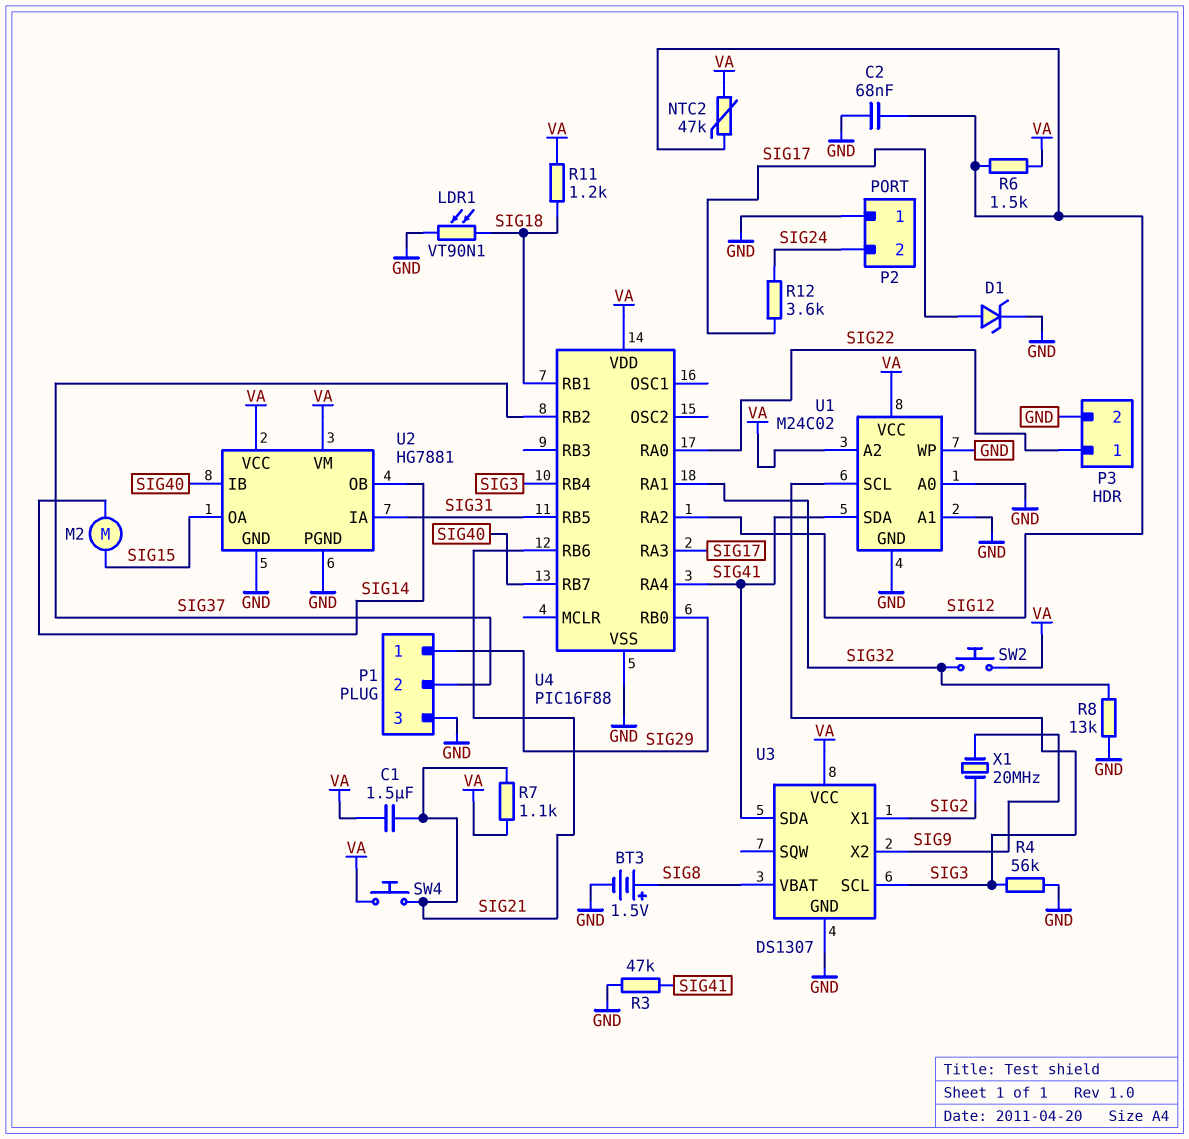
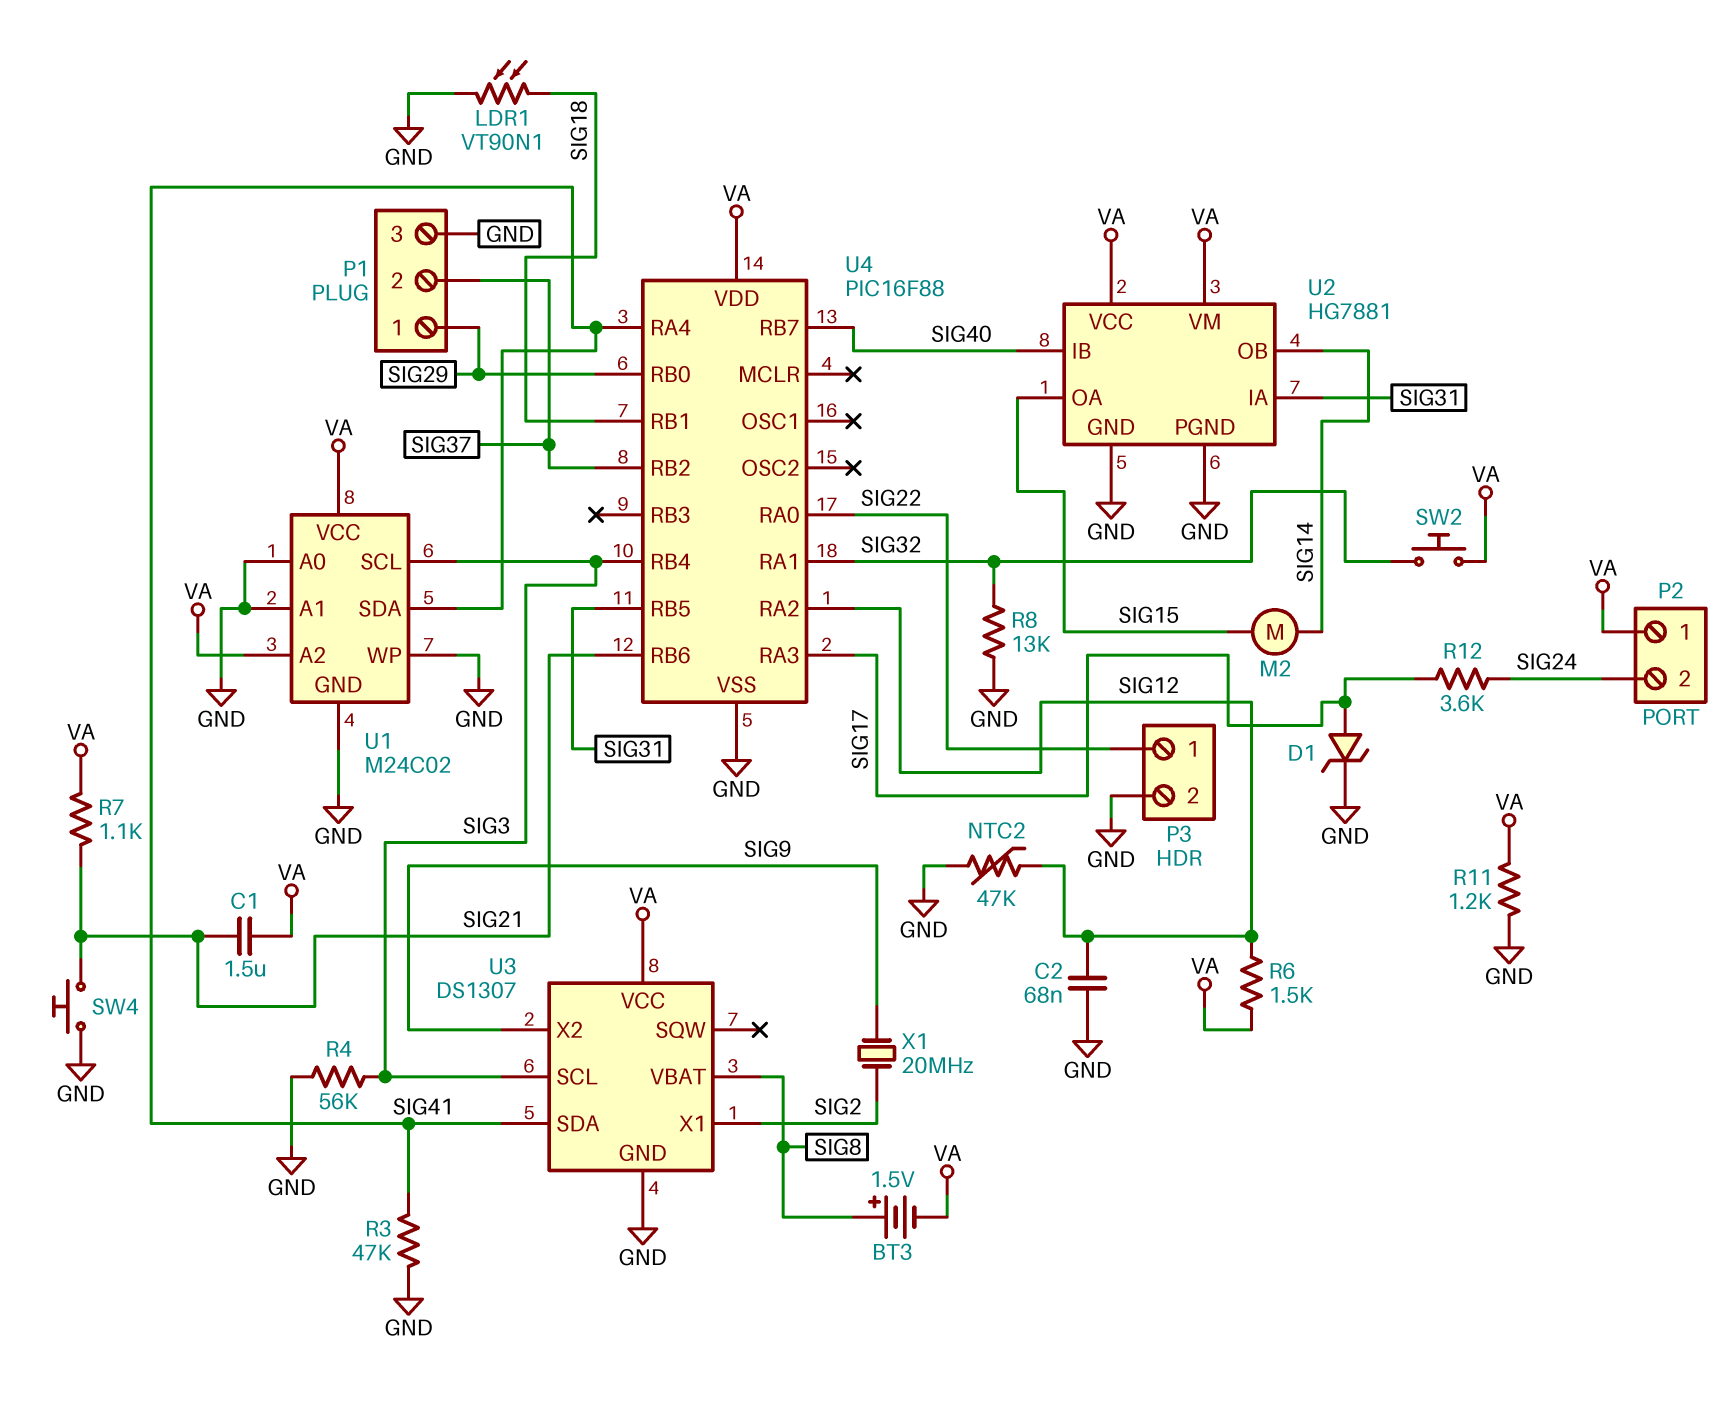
BT3: 1.5V (plus SIG8, minus GND) -> 1.5V (plus SIG8, minus VA)
NTC2: 47k (SIG12, VA) -> 47k (GND, SIG12)
P2 pin 1: GND -> VA
R11: 1.2k (SIG18, VA) -> 1.2k (GND, VA)
SW4: button (SIG21, VA) -> button (GND, SIG21)

